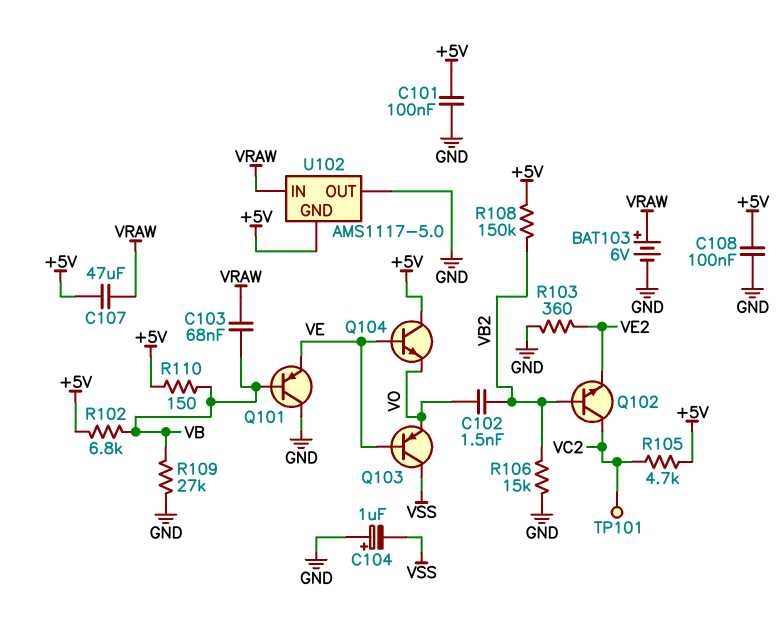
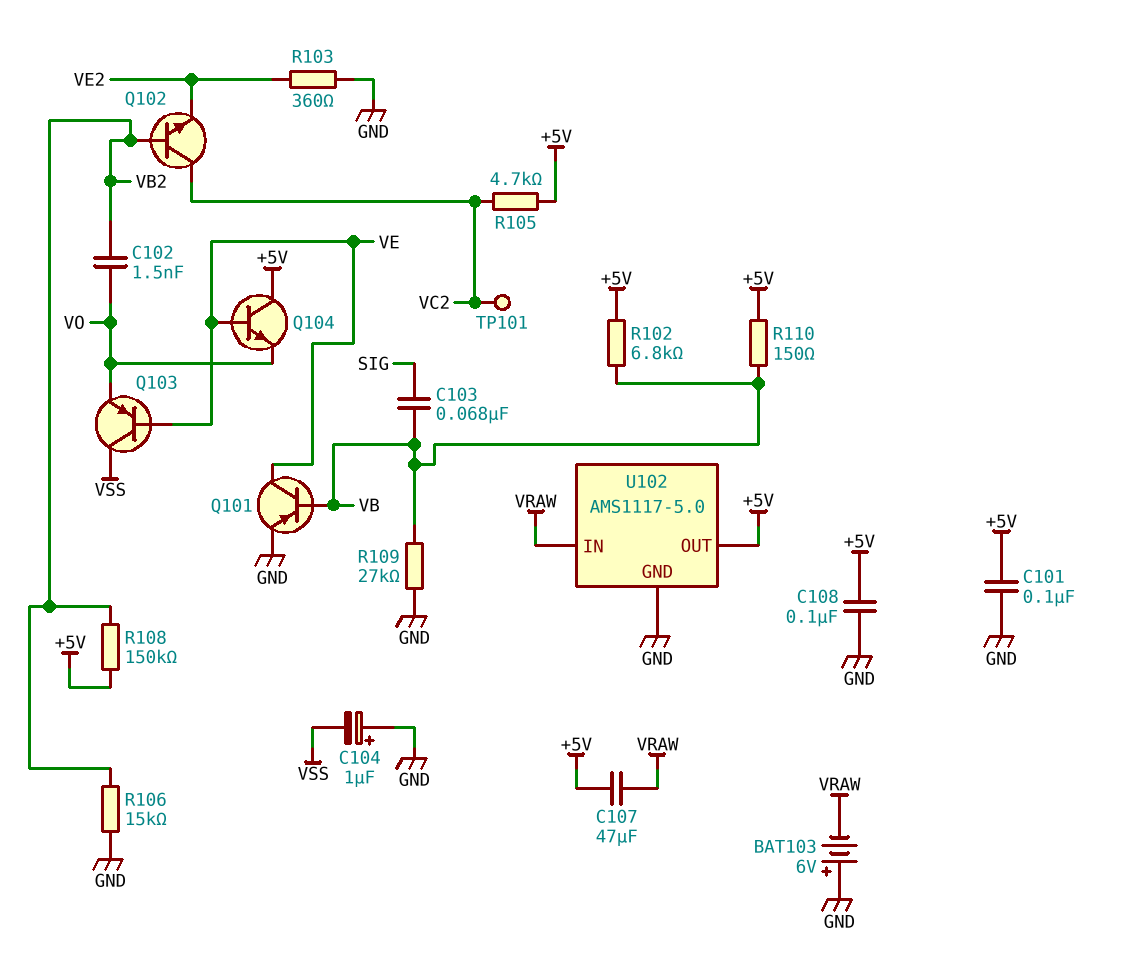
BAT103: 6V (plus VRAW, minus GND) -> 6V (plus GND, minus VRAW)
C103: 68nF (VB, VRAW) -> 68nF (SIG, VB)
Q101: PNP (B VB, C GND, E VE) -> PNP (B VB, C VE, E GND)
U102 pin GND: +5V -> GND
U102 pin OUT: GND -> +5V

